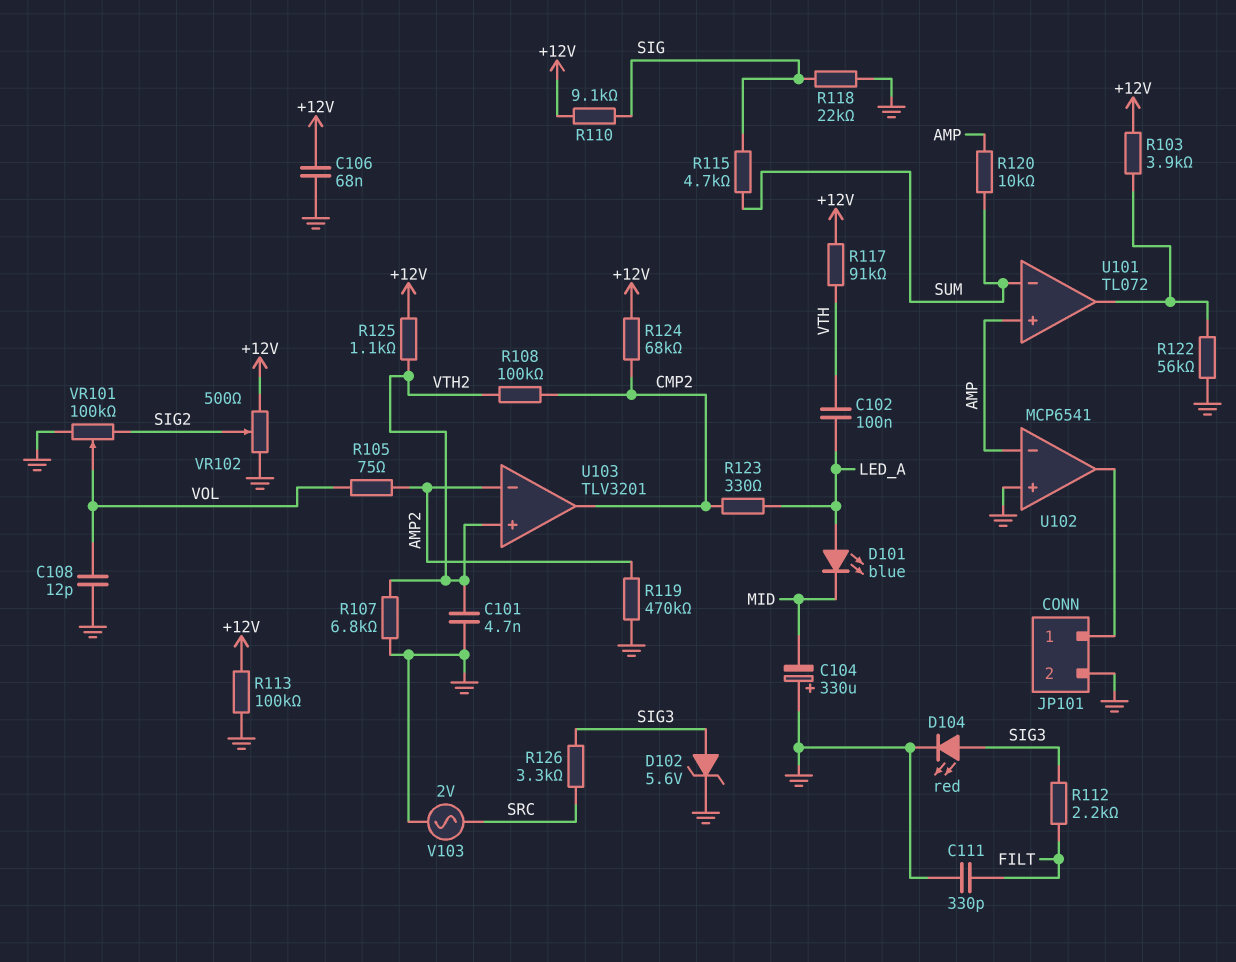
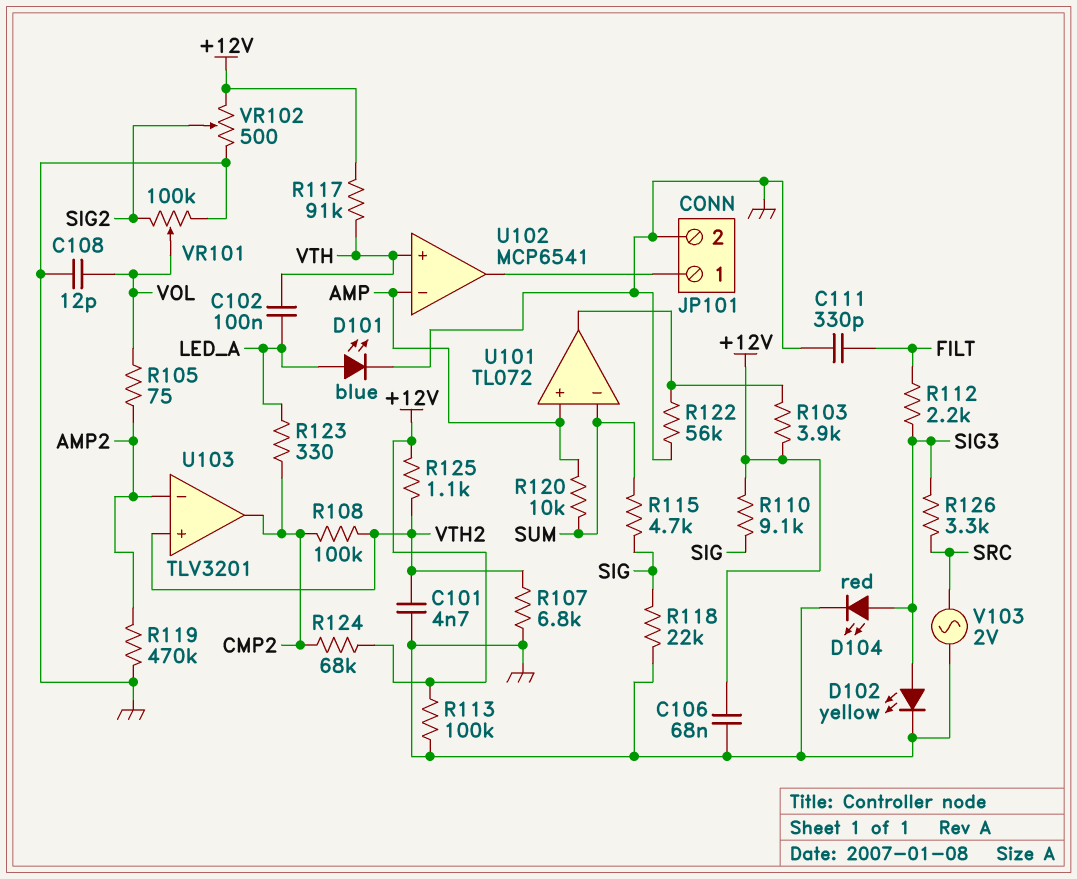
C104: 330uF (plus GND, minus MID) -> none
D101: LED blue (A LED_A, K MID) -> LED blue (A LED_A, K GND)
D102: zener 5.6V (A SIG3, K GND) -> LED yellow (A SIG3, K GND)
U102 pin in+: GND -> VTH

